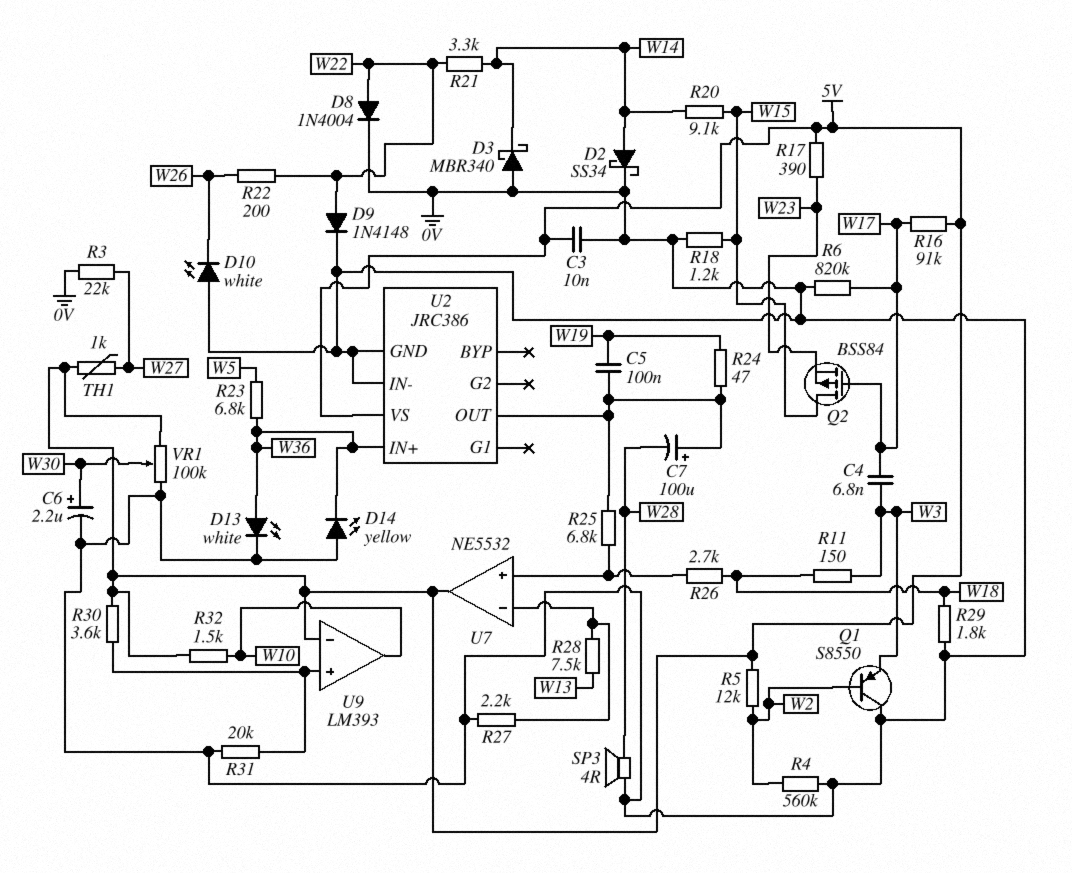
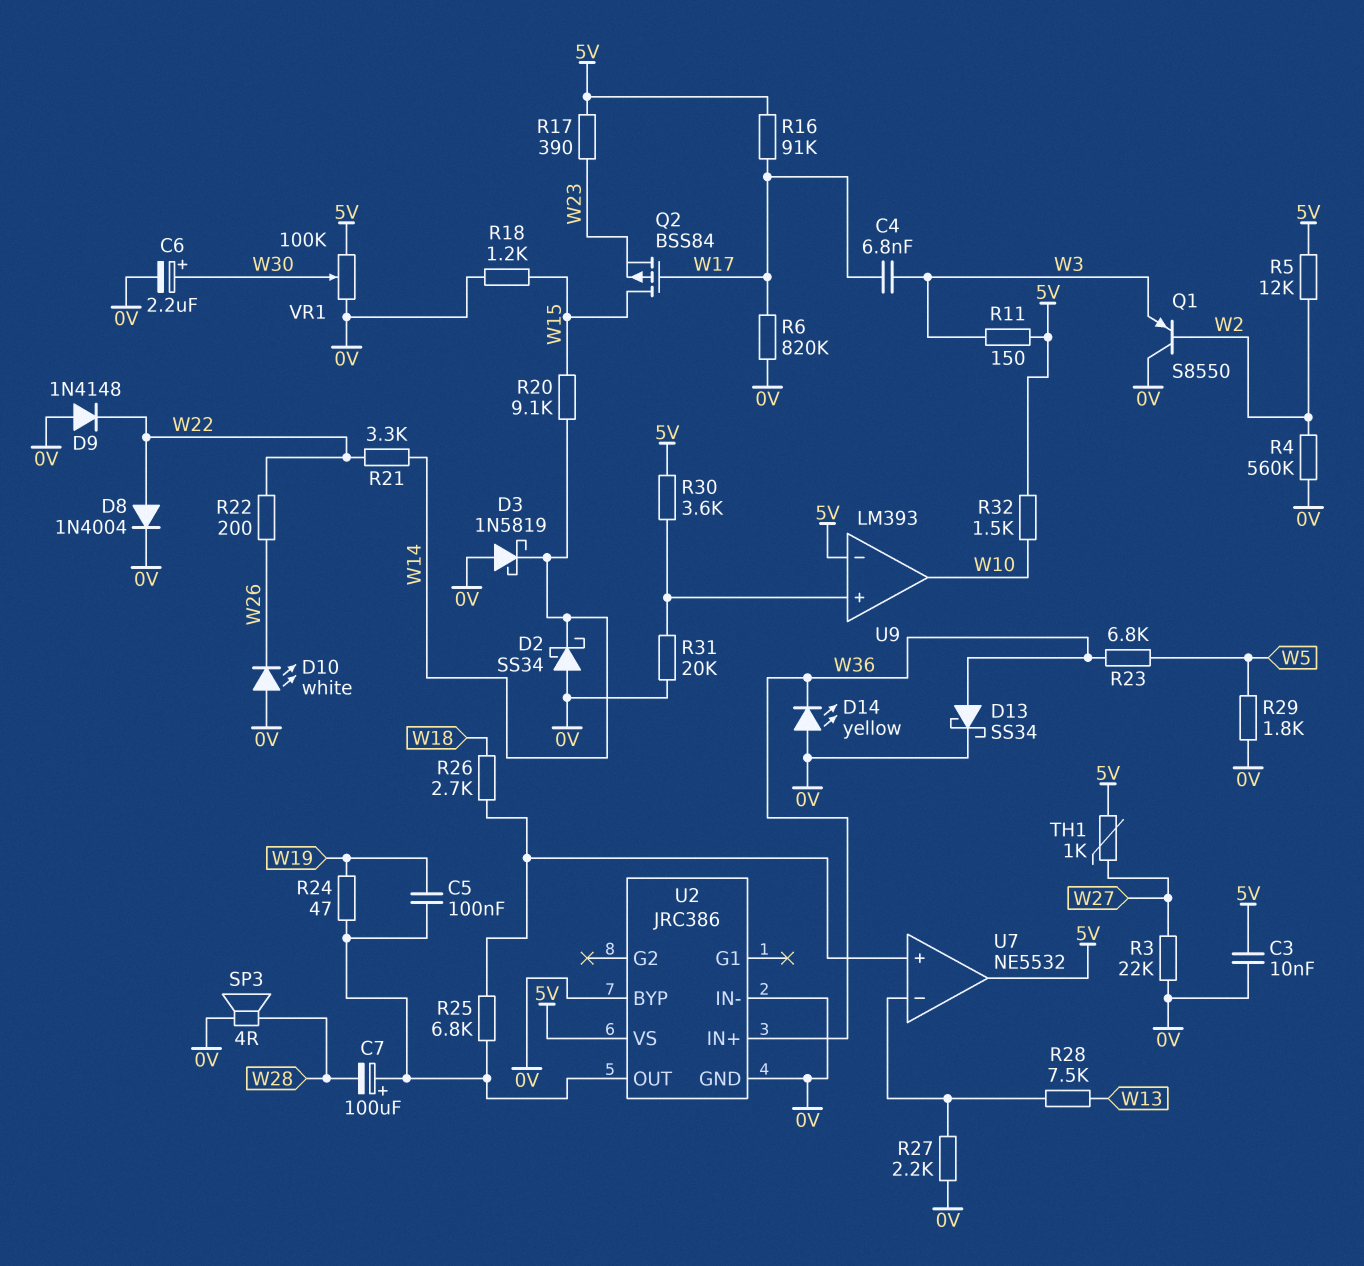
D2: schottky SS34 (A W14, K 0V) -> schottky SS34 (A 0V, K W14)
D3: schottky MBR340 (A 0V, K W14) -> schottky 1N5819 (A 0V, K W14)
D9: diode 1N4148 (A W22, K 0V) -> diode 1N4148 (A 0V, K W22)
D13: LED white (A W36, K 0V) -> schottky SS34 (A W36, K 0V)
R11: 150 (W3, W18) -> 150 (5V, W3)
R29: 1.8k (0V, W18) -> 1.8k (0V, W5)
U2 pin BYP: none -> 0V

